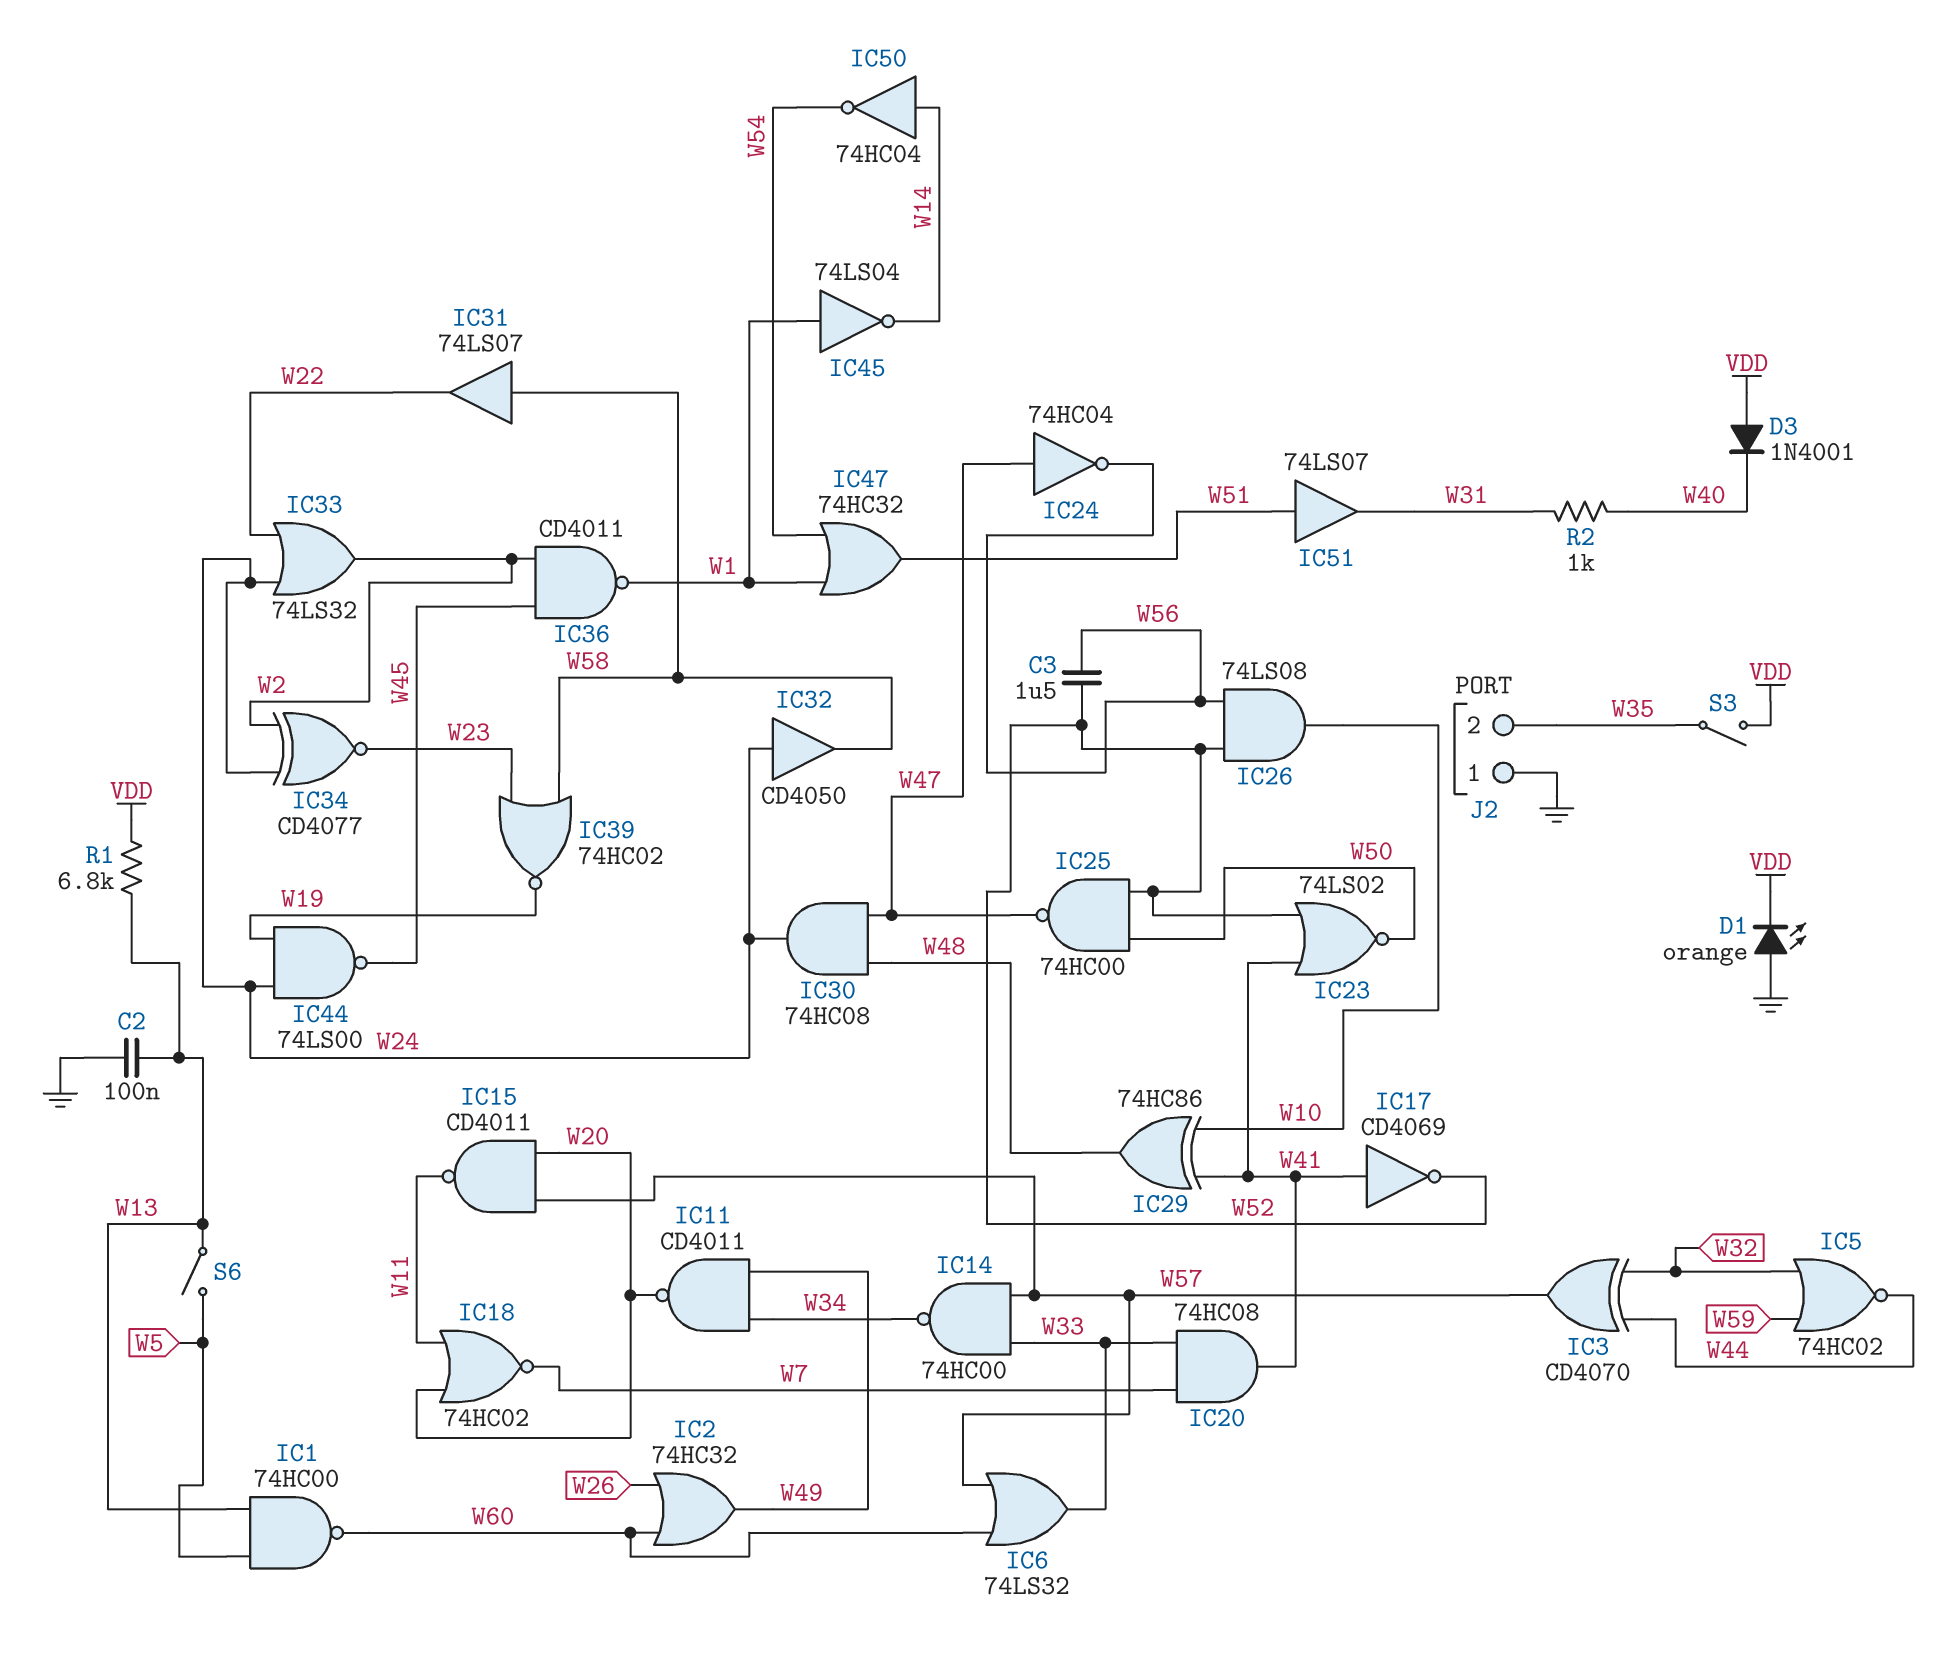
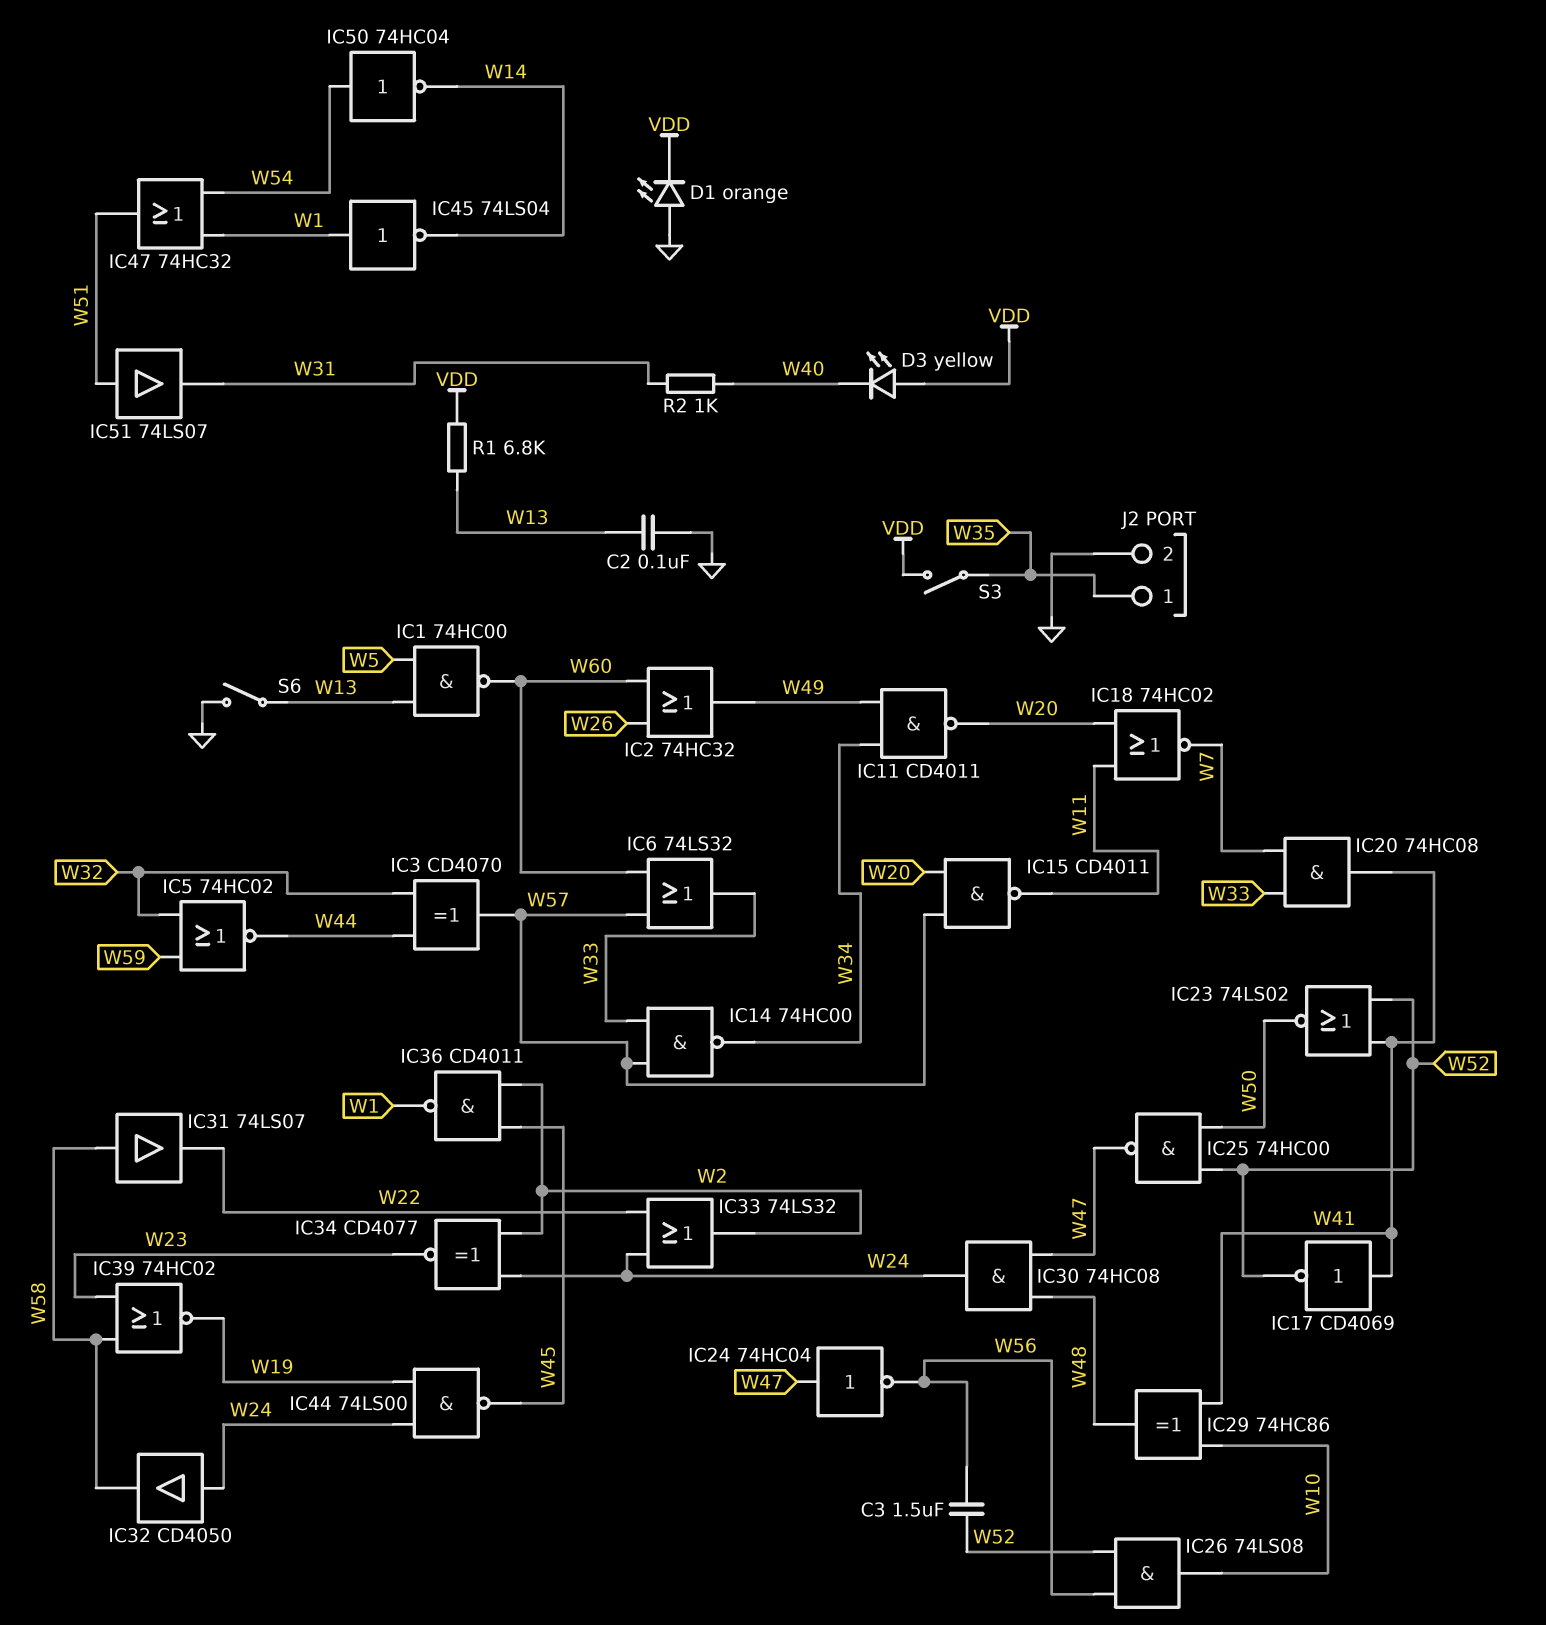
D3: diode 1N4001 (A VDD, K W40) -> LED yellow (A VDD, K W40)
IC50: NOT 74HC04 (in W14, out W54) -> NOT 74HC04 (in W54, out W14)
J2 pin 1: GND -> W35
J2 pin 2: W35 -> GND
S6: switch (W5, W13) -> switch (GND, W13)

